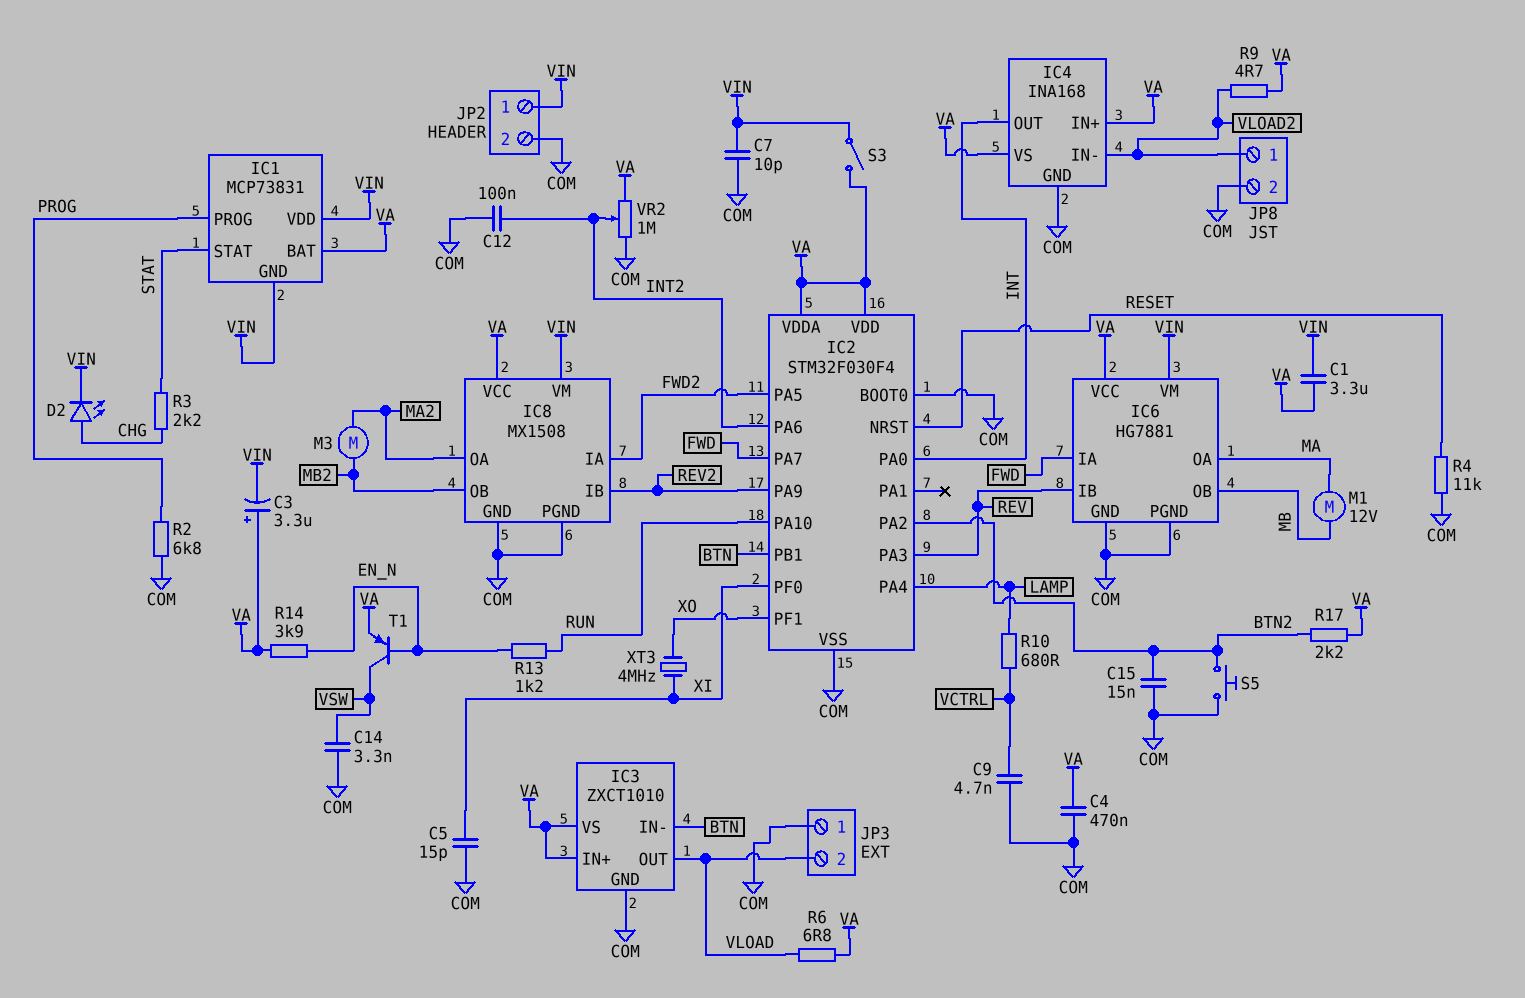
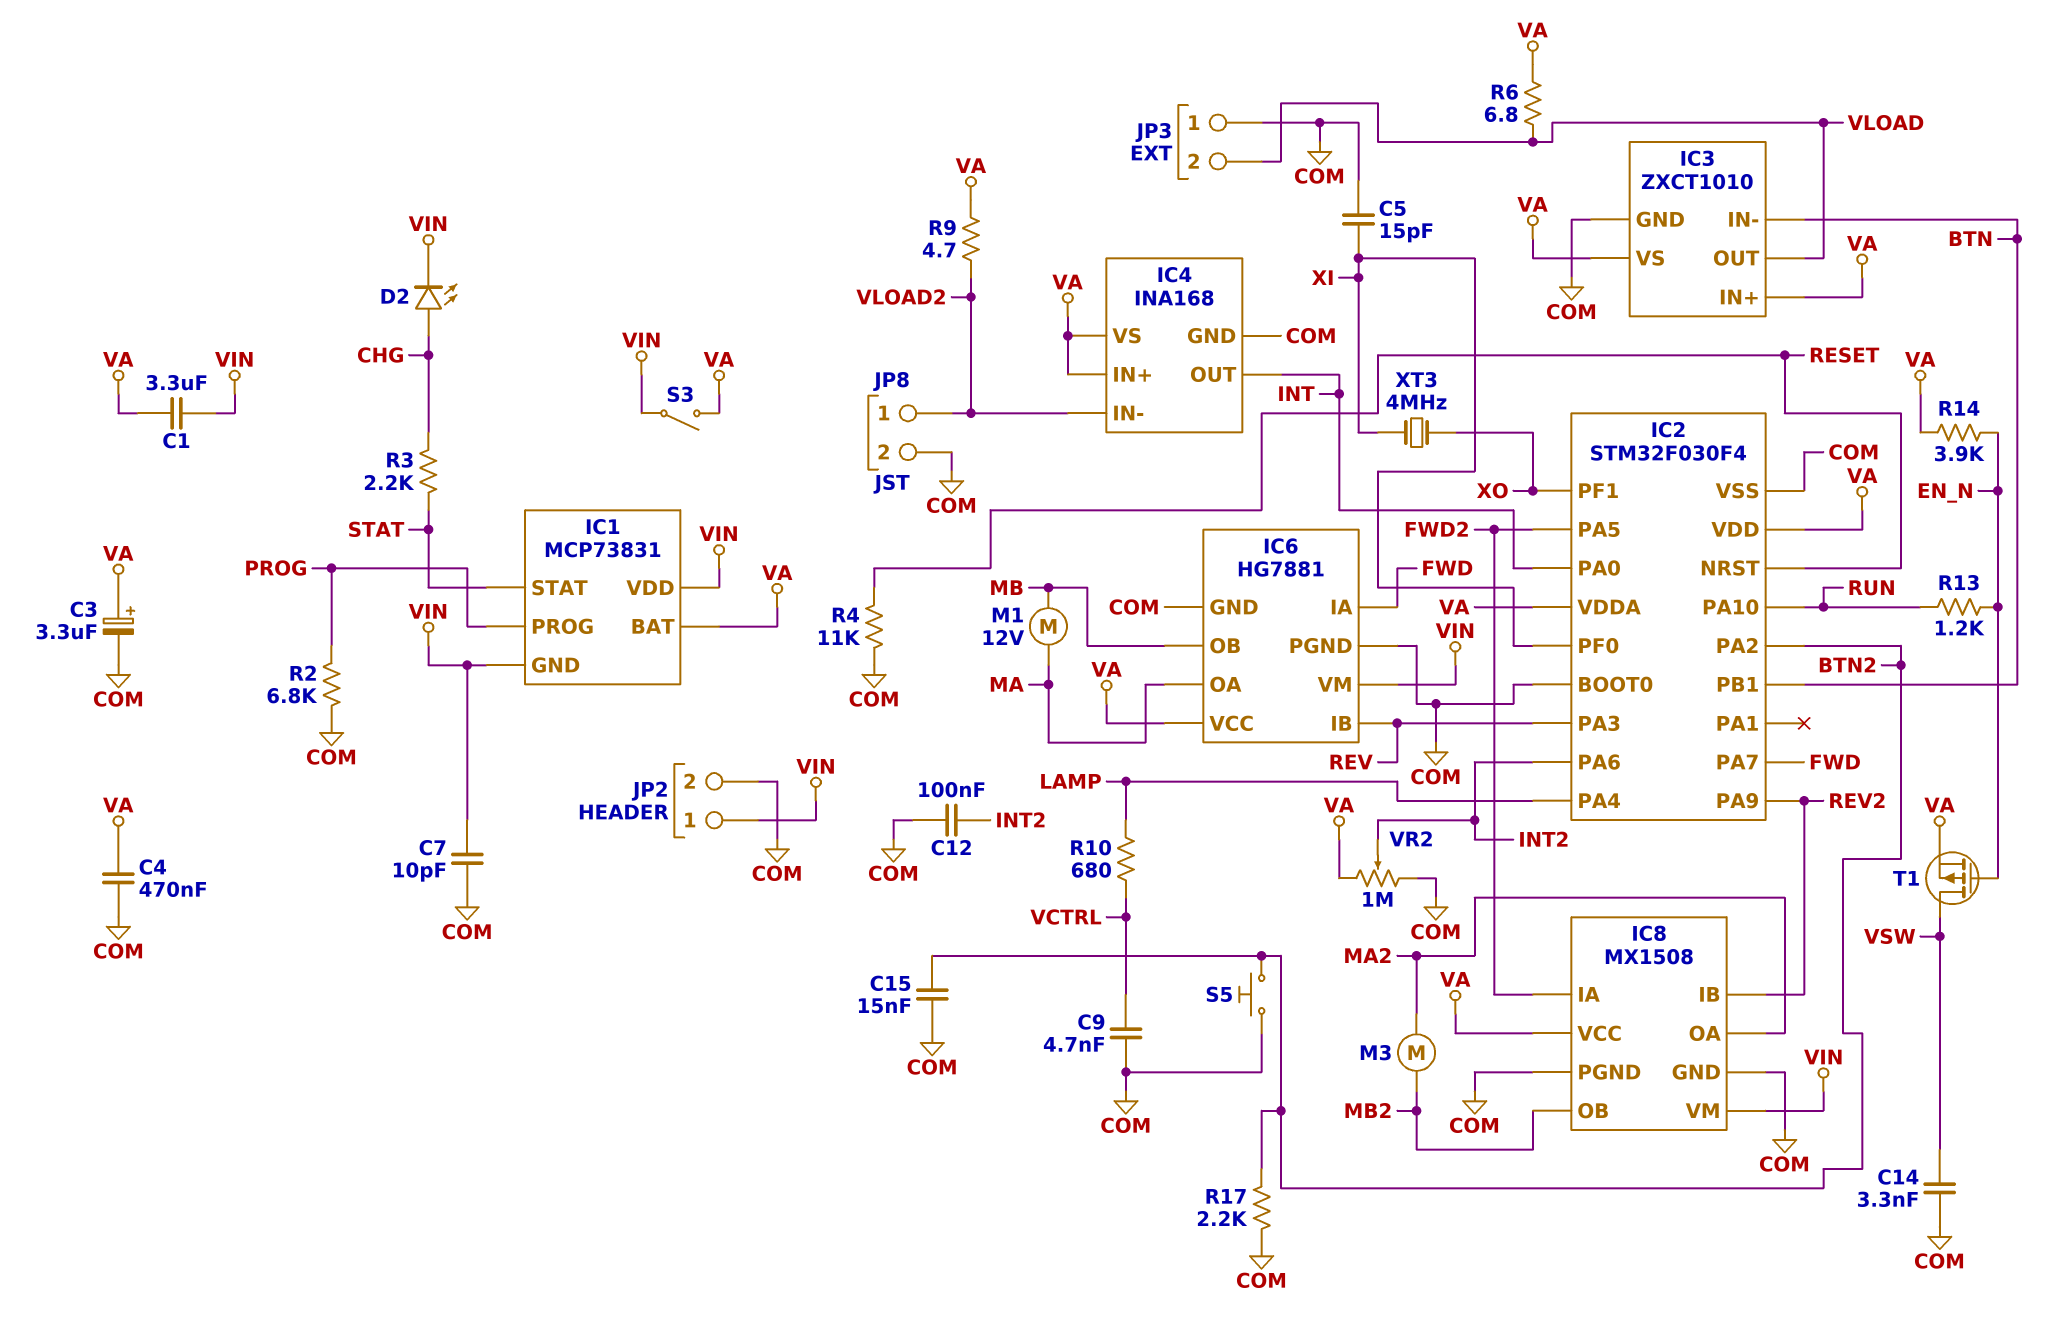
C3: 3.3uF (plus VA, minus VIN) -> 3.3uF (plus VA, minus COM)
R17: 2.2k (BTN2, VA) -> 2.2k (BTN2, COM)
T1: PNP (B EN_N, C VSW, E VA) -> PMOS (G EN_N, D VSW, S VA)

